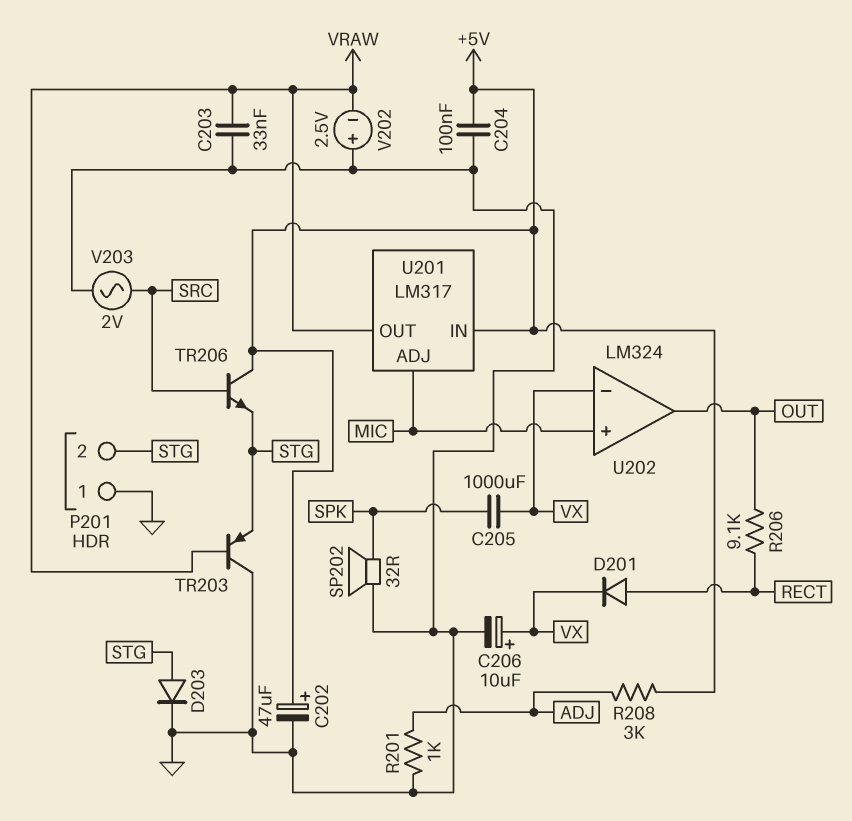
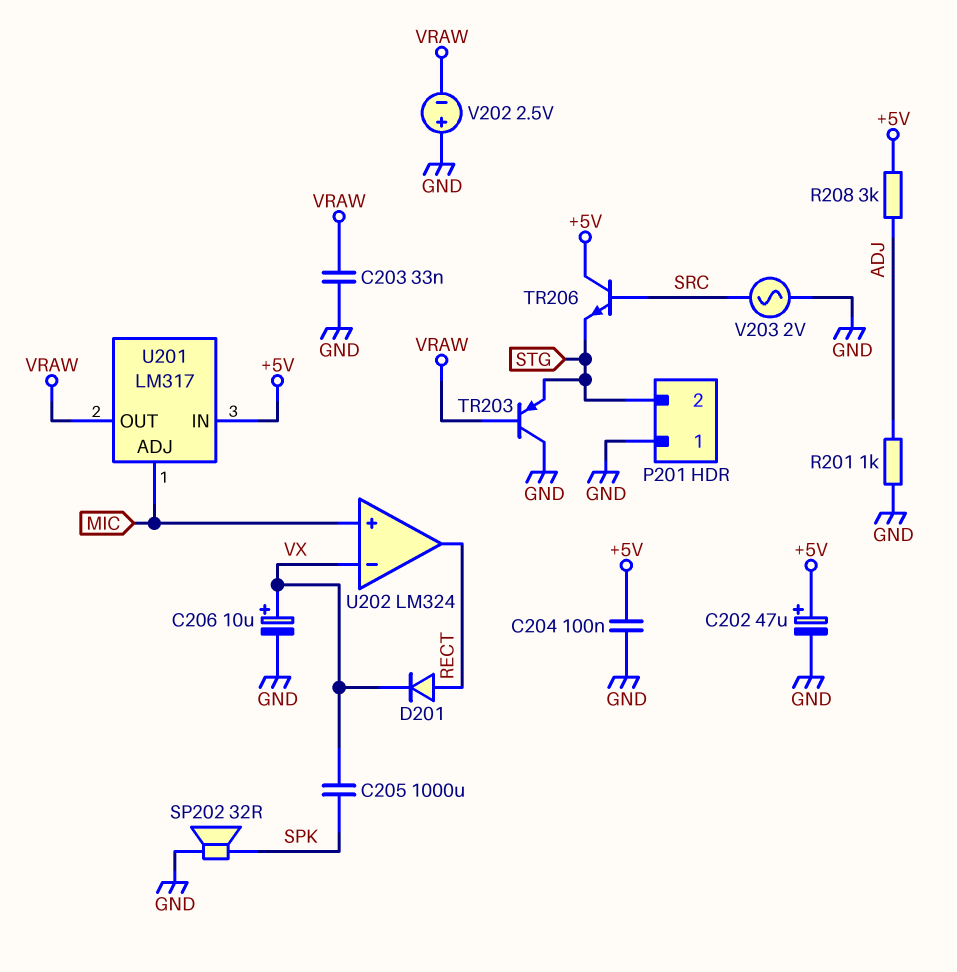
D203: diode (A STG, K GND) -> none
R206: 9.1k (OUT, RECT) -> none
U202 pin out: OUT -> RECT

